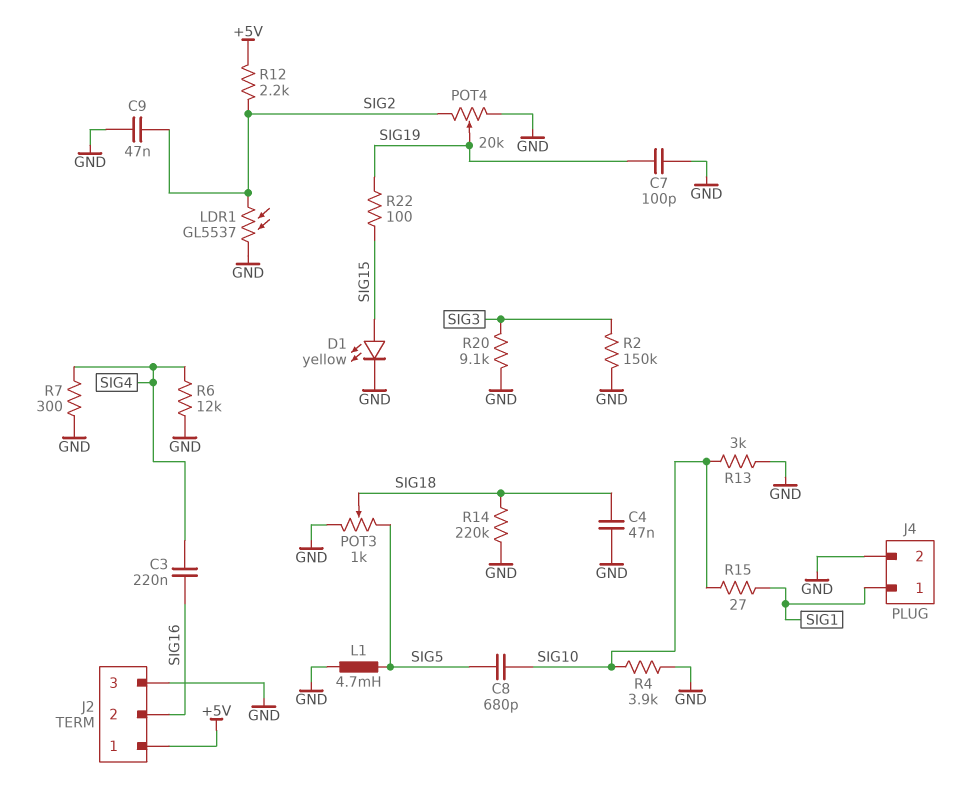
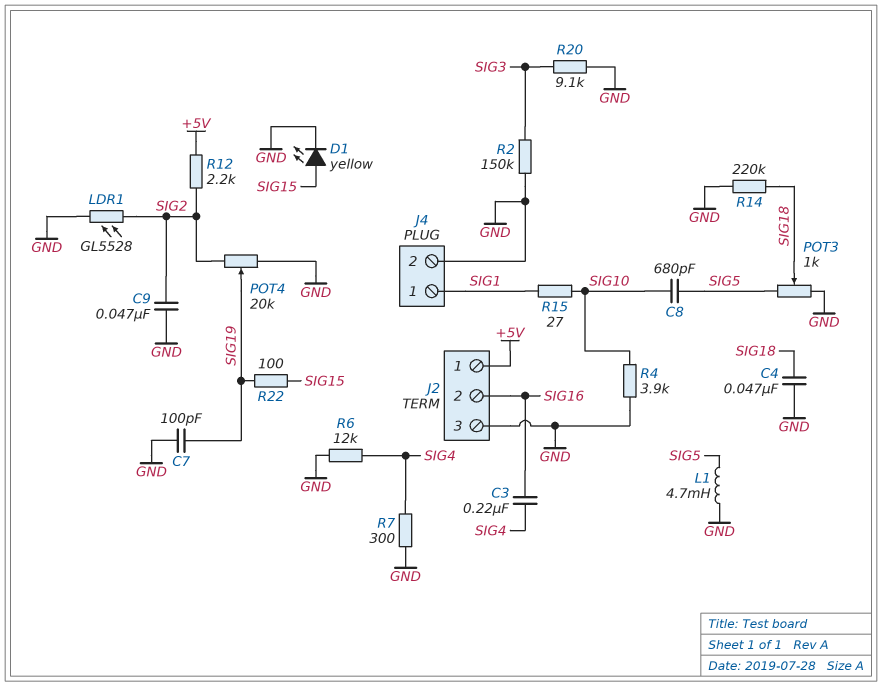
LDR1: GL5537 (GND, SIG2) -> GL5528 (GND, SIG2)
R13: 3k (GND, SIG10) -> none

